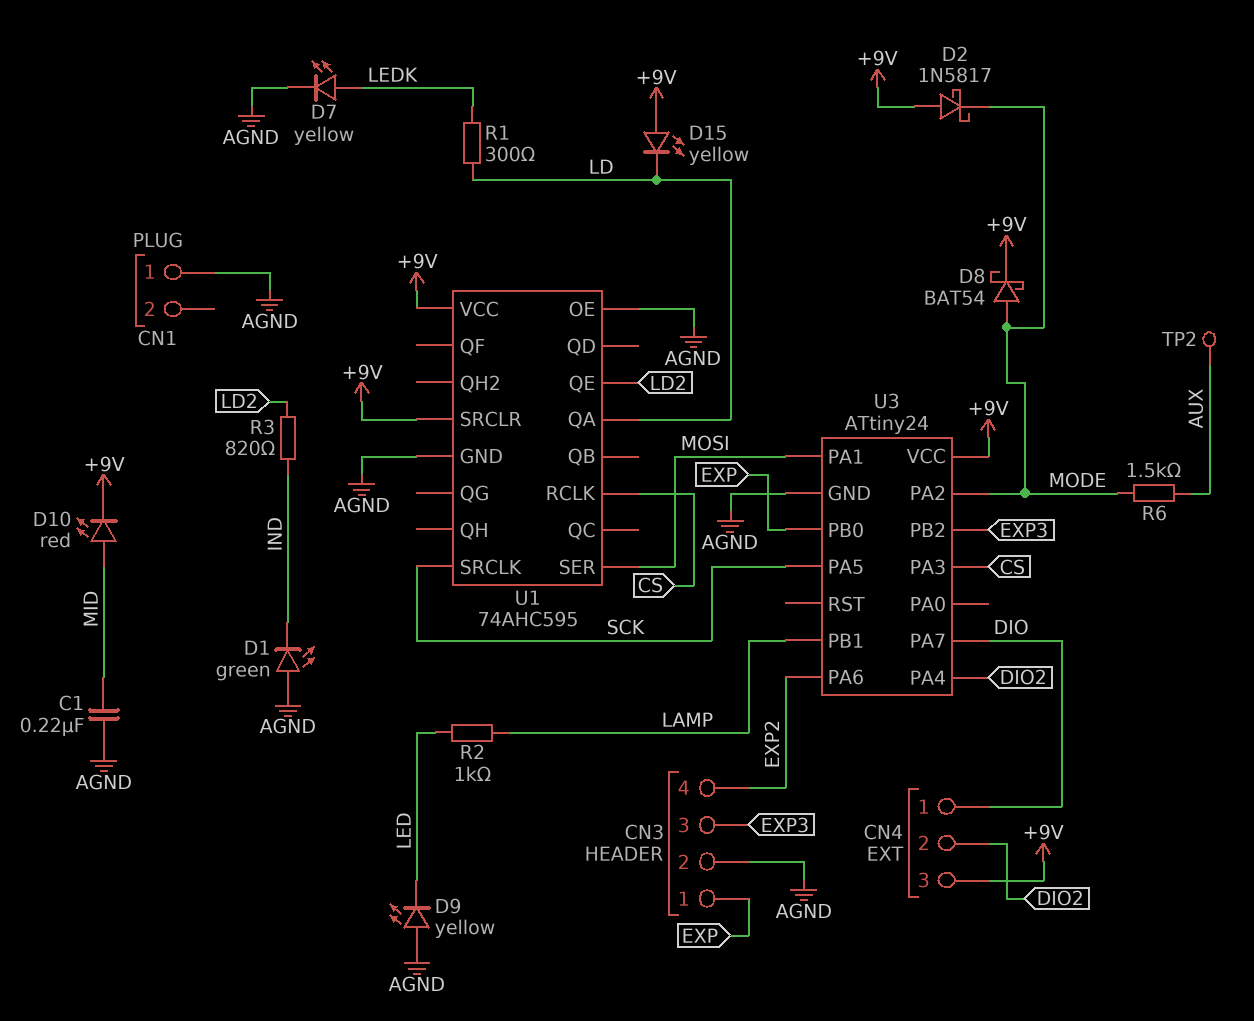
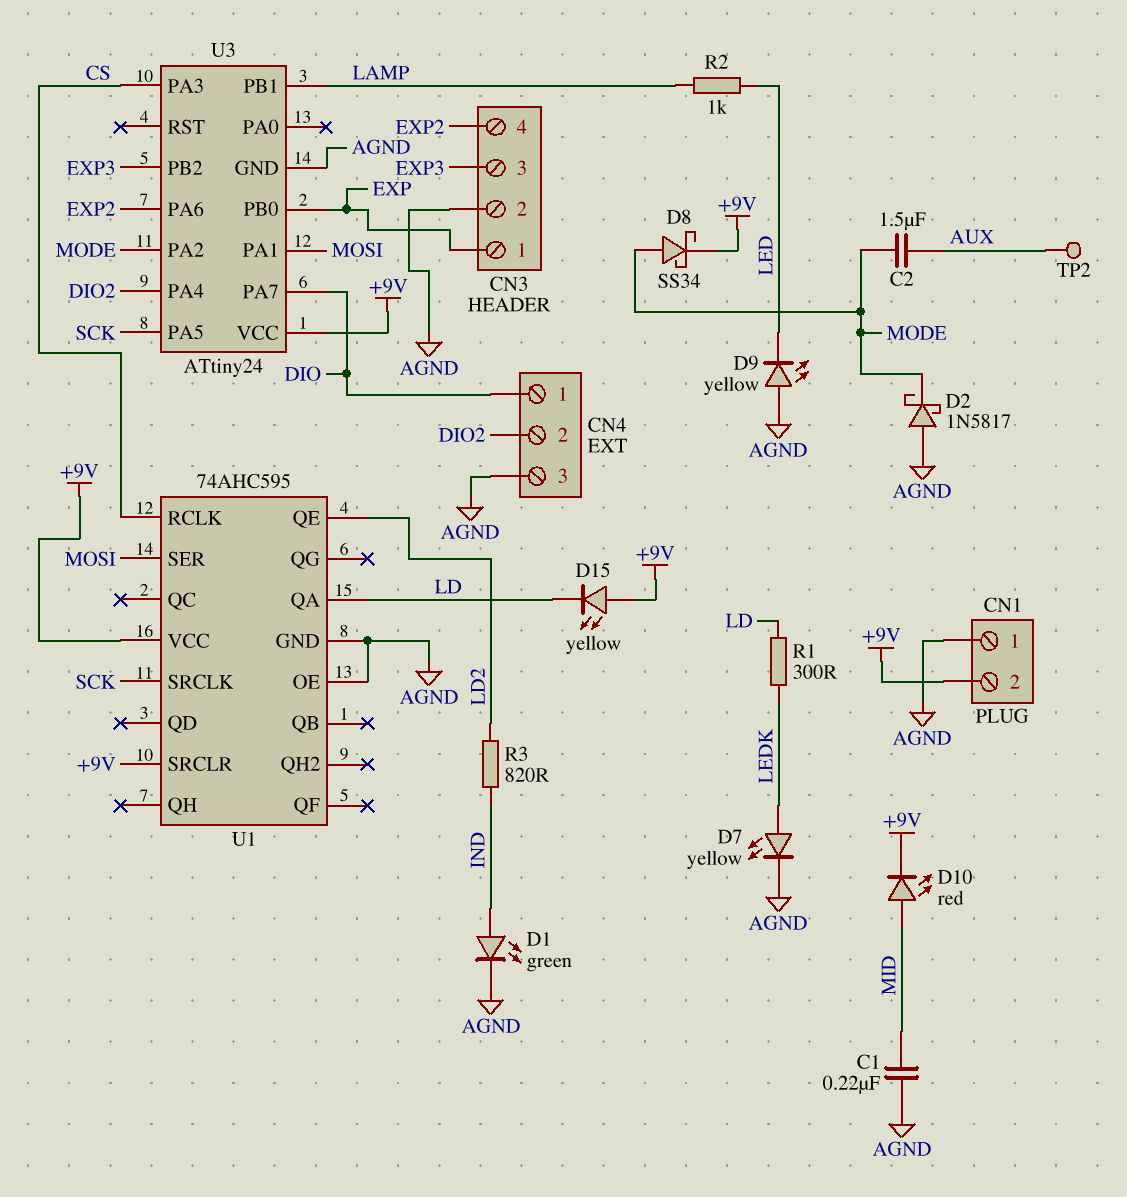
C2: none -> 1.5uF (AUX, MODE)
CN1 pin 2: none -> +9V
CN4 pin 3: +9V -> AGND
D1: LED green (A AGND, K IND) -> LED green (A IND, K AGND)
D2: schottky 1N5817 (A +9V, K MODE) -> schottky 1N5817 (A AGND, K MODE)
D8: schottky BAT54 (A MODE, K +9V) -> schottky SS34 (A MODE, K +9V)
R6: 1.5k (AUX, MODE) -> none

